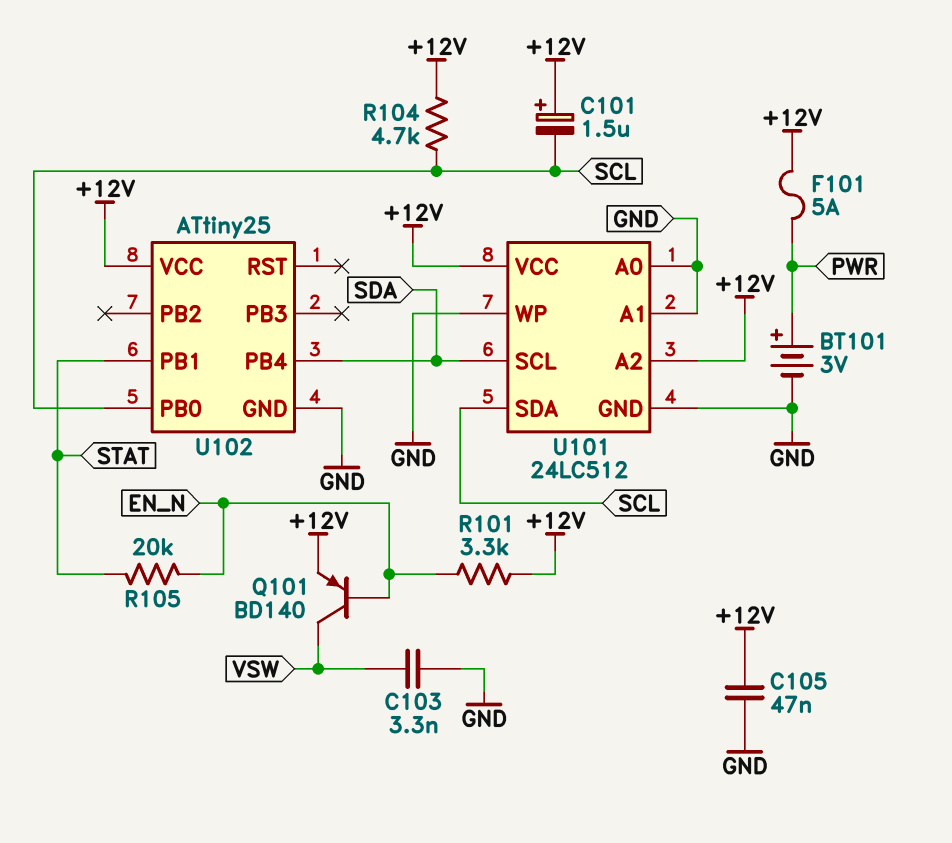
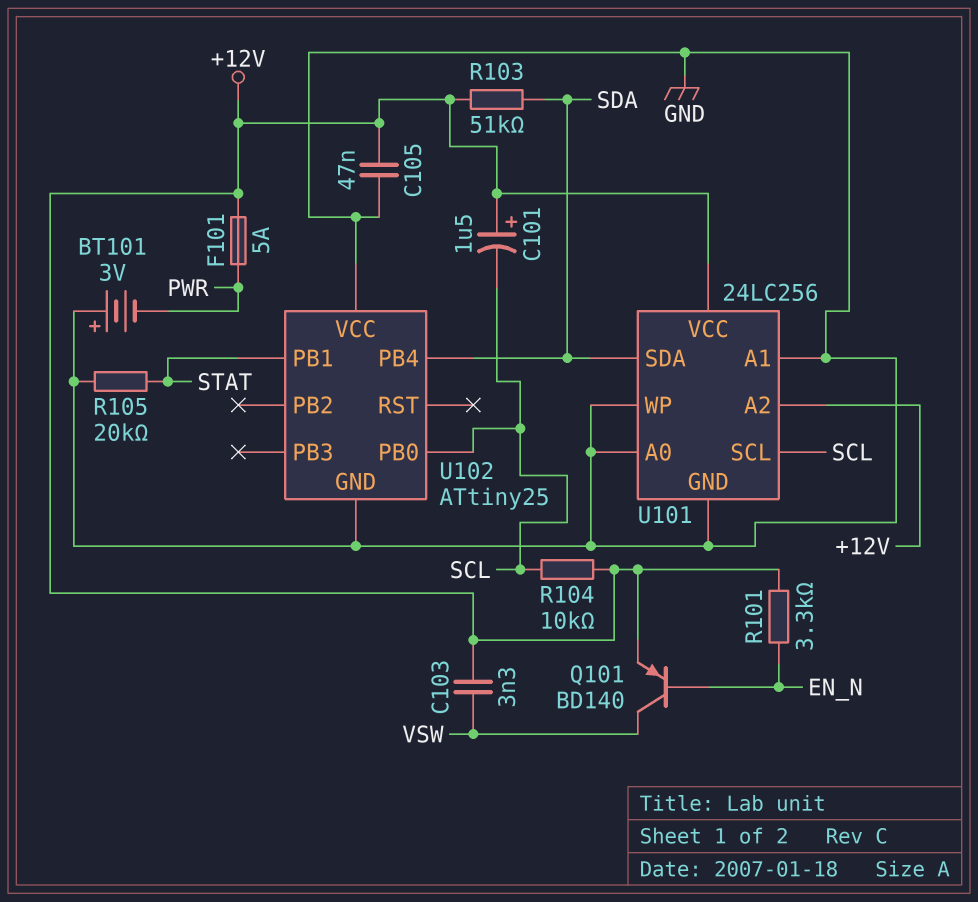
BT101: 3V (plus PWR, minus GND) -> 3V (plus GND, minus PWR)
C103: 3.3nF (GND, VSW) -> 3.3nF (+12V, VSW)
R103: none -> 51k (+12V, SDA)
R104: 4.7k (+12V, SCL) -> 10k (+12V, SCL)
R105: 20k (EN_N, STAT) -> 20k (GND, STAT)
U101: 24LC512 -> 24LC256
U101 pin SCL: SDA -> SCL
U101 pin SDA: SCL -> SDA
U102 pin VCC: +12V -> GND

